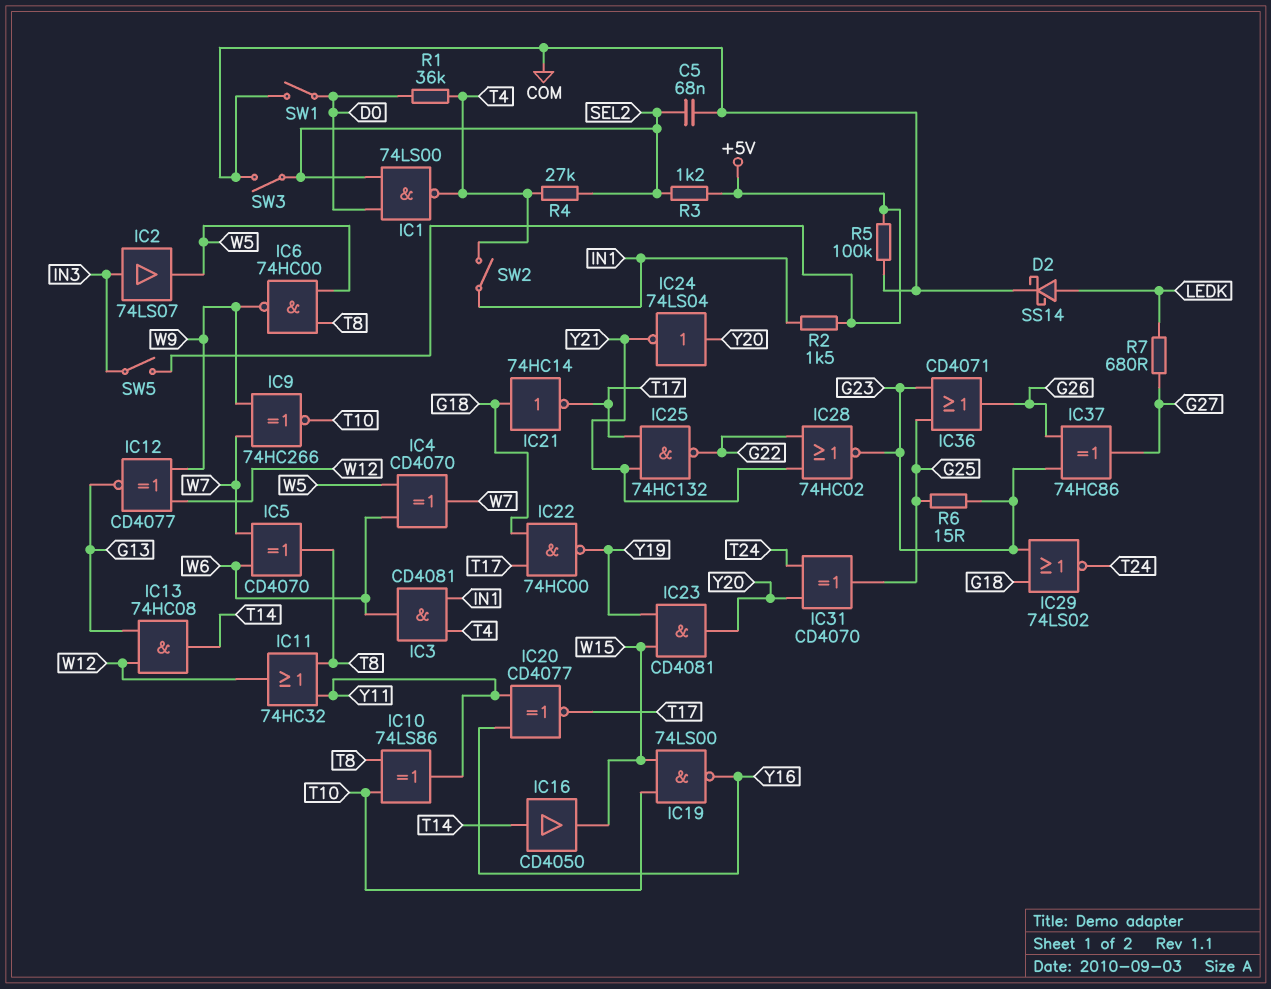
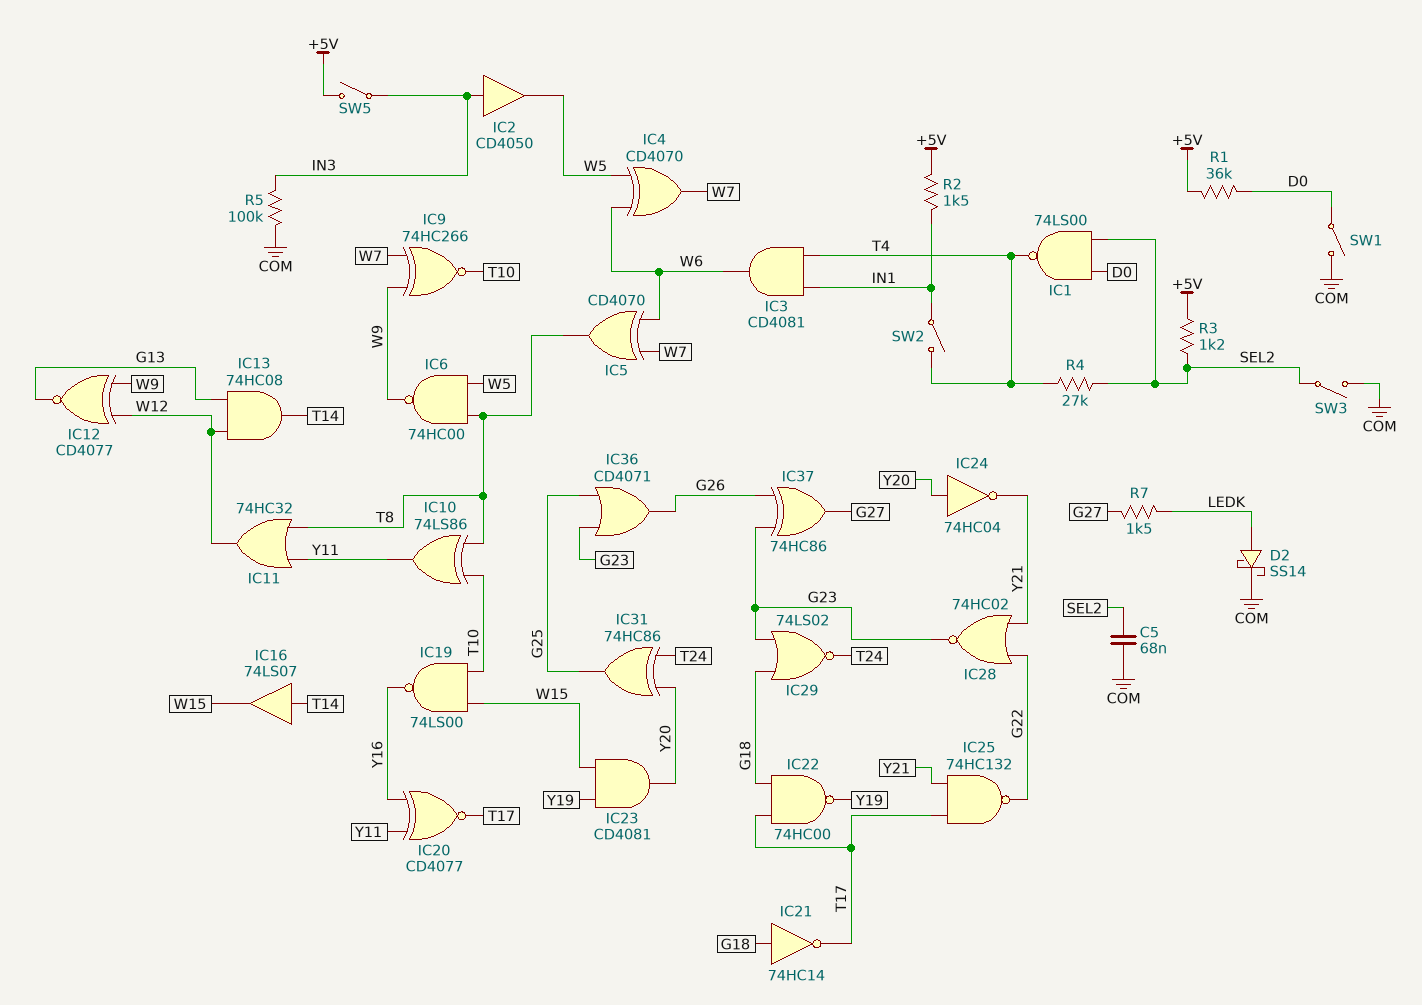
IC2: buffer 74LS07 (in IN3, out W5) -> buffer CD4050 (in IN3, out W5)
IC16: buffer CD4050 (in T14, out W15) -> buffer 74LS07 (in T14, out W15)
IC24: NOT 74LS04 (in Y20, out Y21) -> NOT 74HC04 (in Y20, out Y21)
IC31: XOR CD4070 (in T24, in Y20, out G25) -> XOR 74HC86 (in T24, in Y20, out G25)
R1: 36k (D0, T4) -> 36k (+5V, D0)
R5: 100k (+5V, COM) -> 100k (COM, IN3)
R6: 15 (G23, G25) -> none
R7: 680 (G27, LEDK) -> 1.5k (G27, LEDK)

